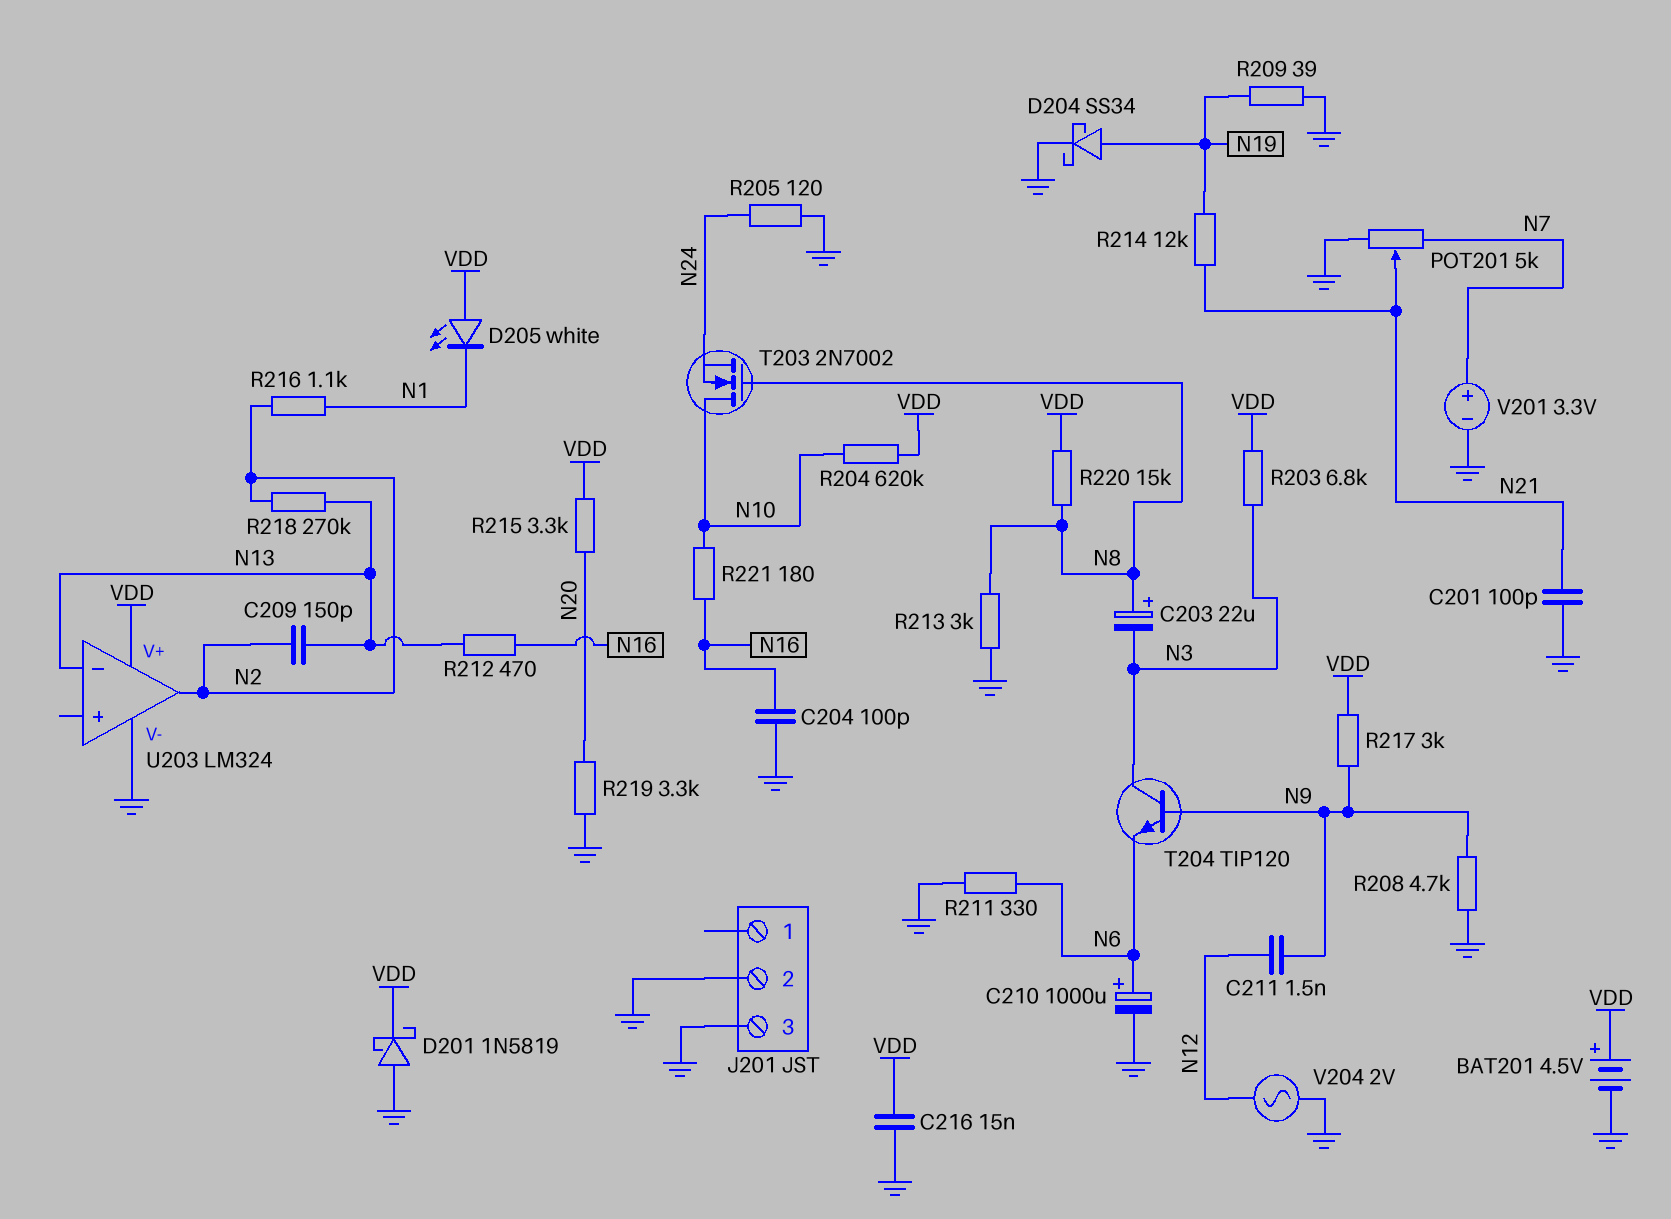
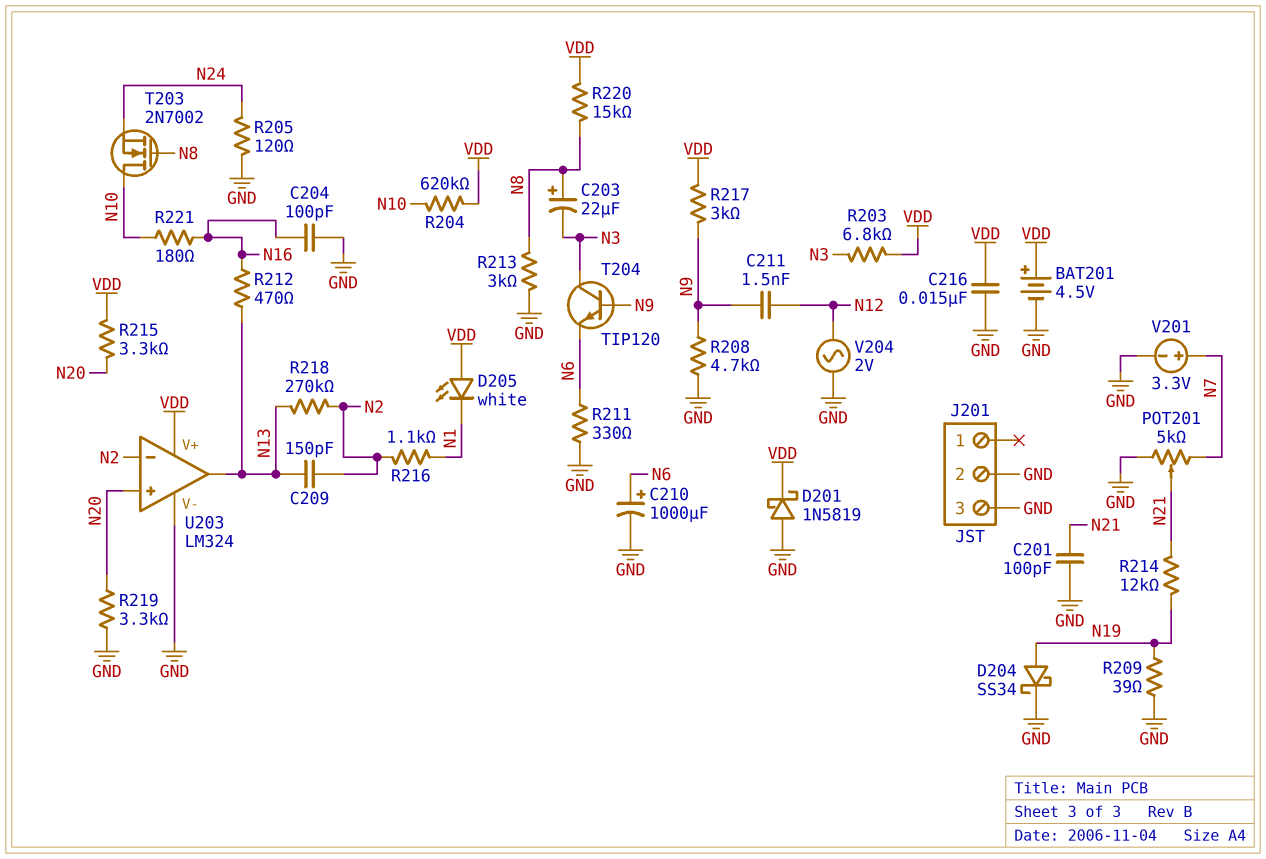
U203 pin in+: none -> N20
U203 pin in-: N13 -> N2
U203 pin out: N2 -> N13

